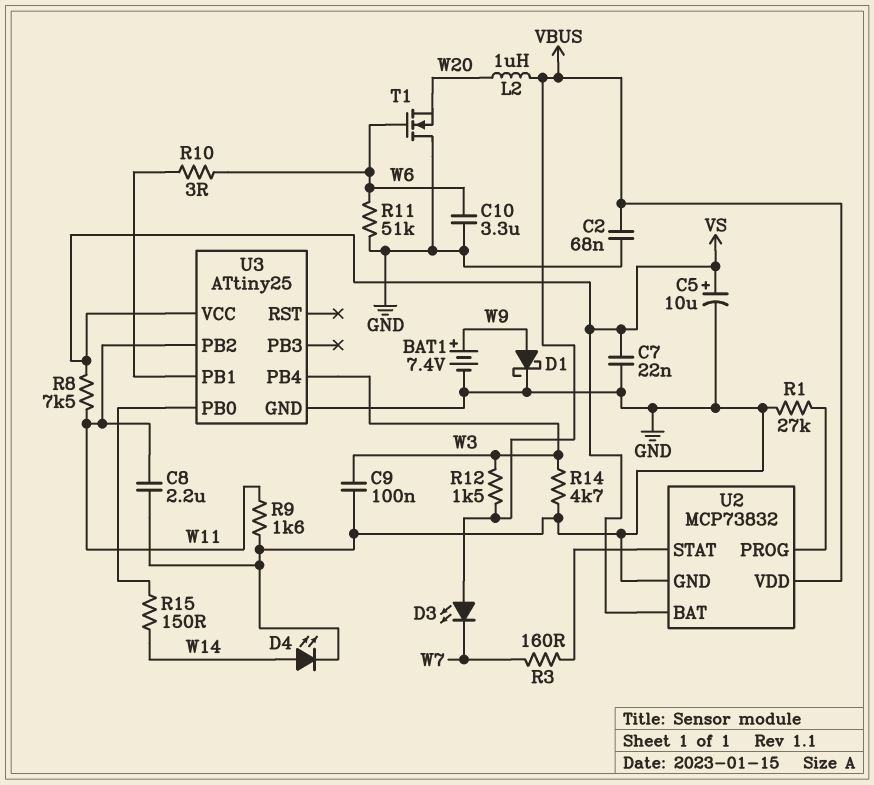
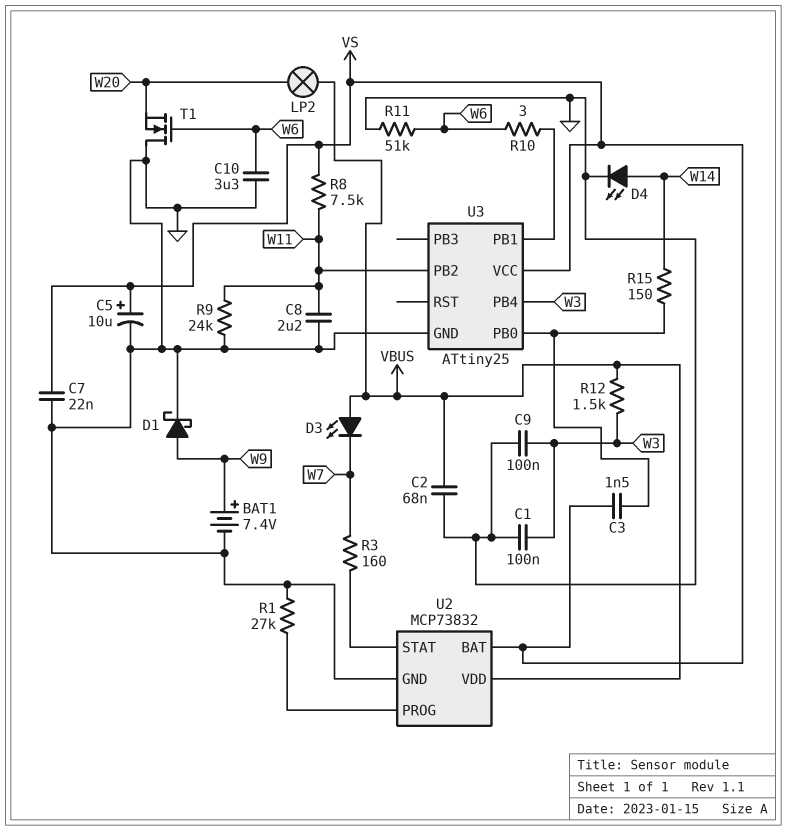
C1: none -> 100nF (GND, W3)
C3: none -> 1.5nF (U3/PB0, VS)
L2: 1uH (VBUS, W20) -> none
LP2: none -> lamp (VBUS, W20)
R9: 1.6k (GND, W11) -> 24k (GND, W11)
R14: 4.7k (GND, W3) -> none

